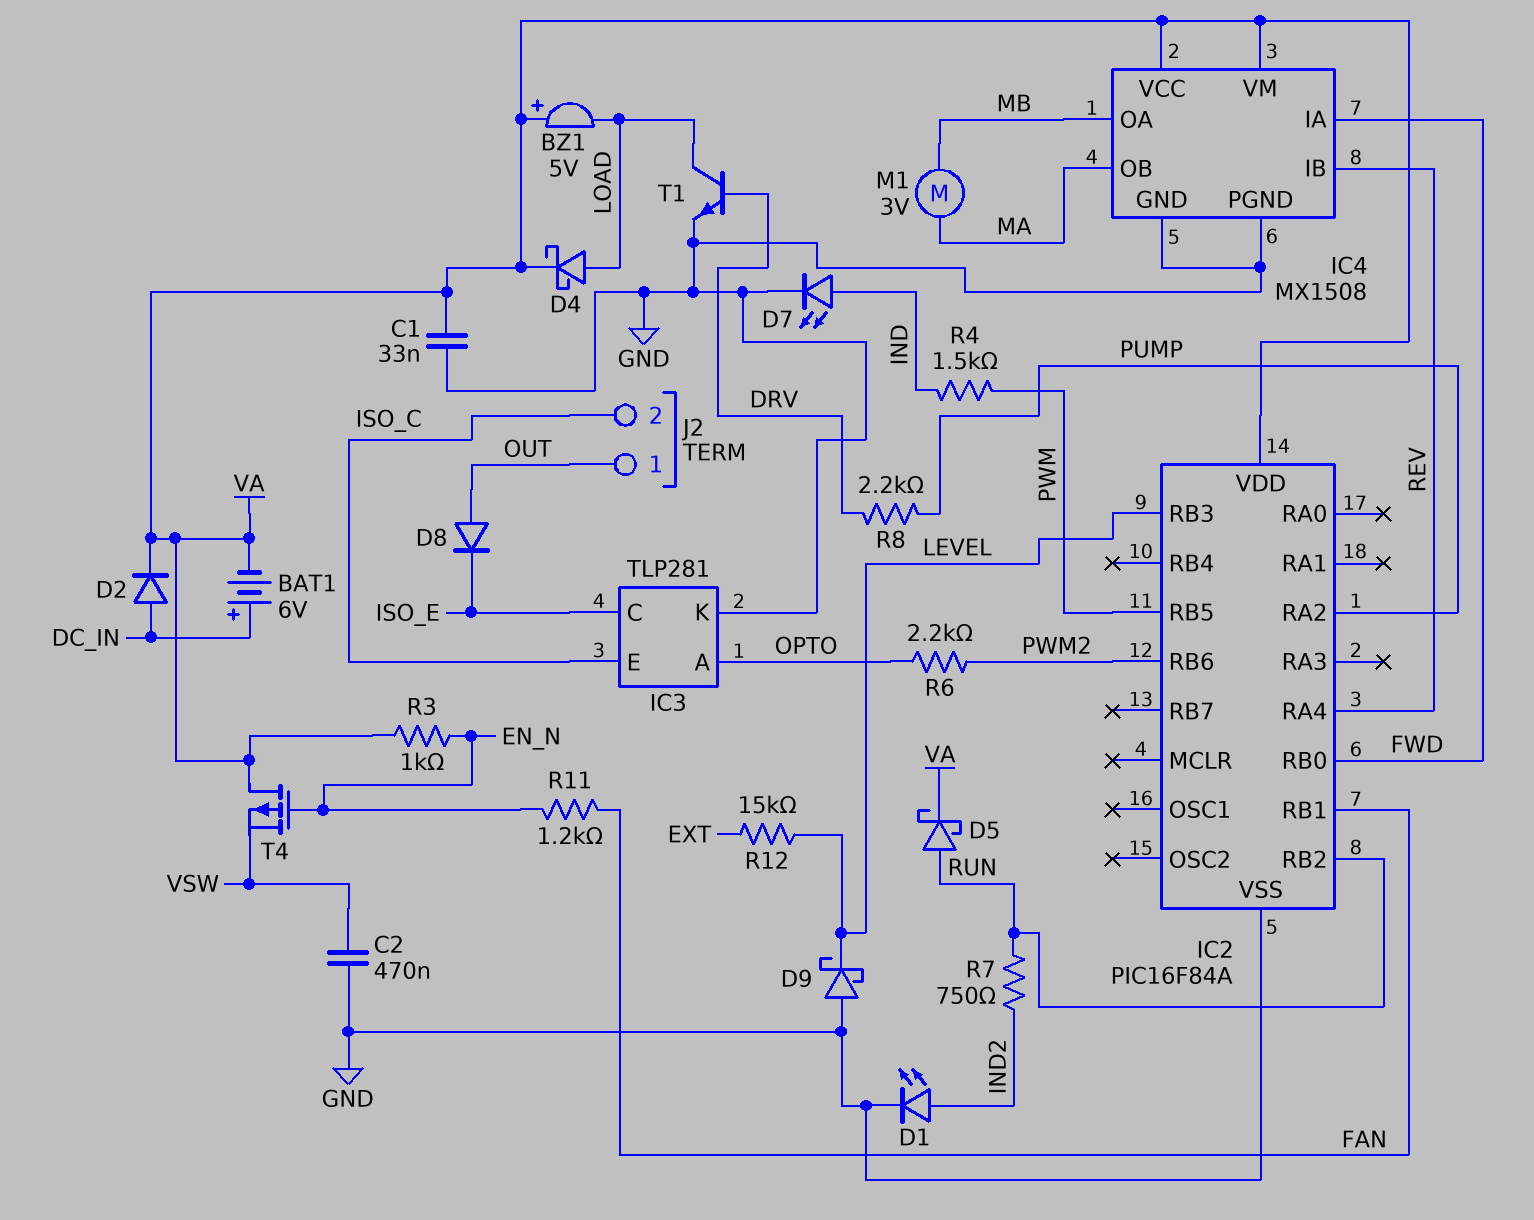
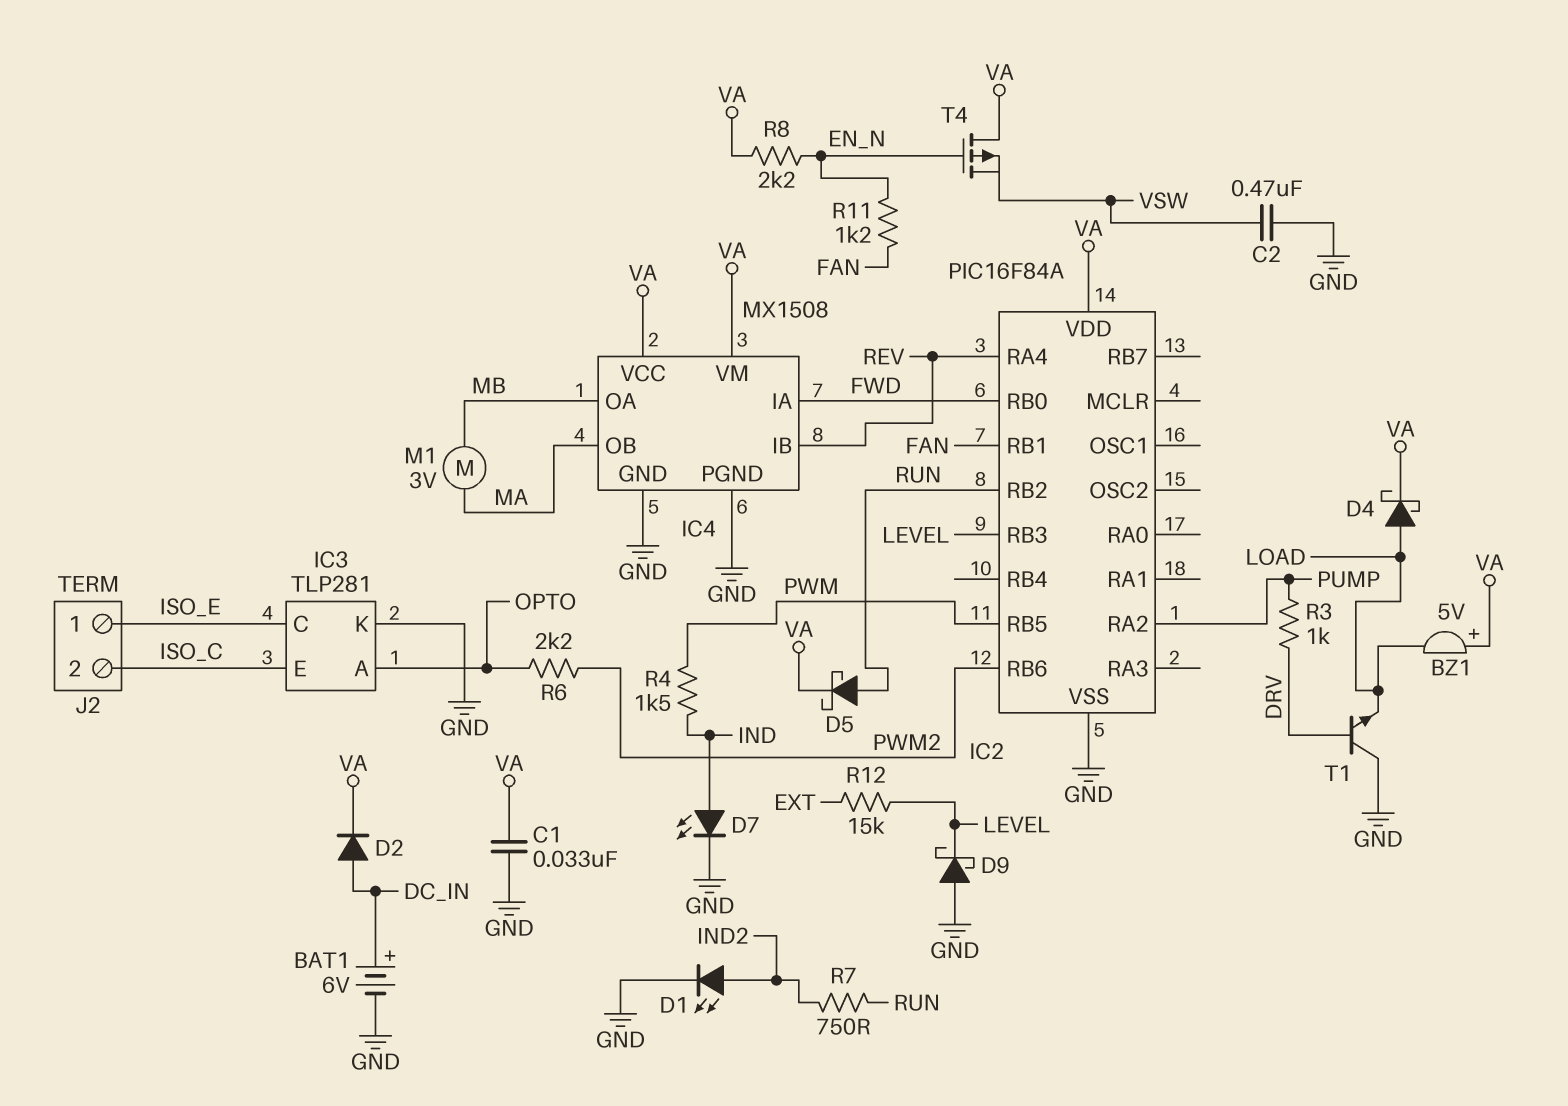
BAT1: 6V (plus DC_IN, minus VA) -> 6V (plus DC_IN, minus GND)
D8: diode (A OUT, K ISO_E) -> none
J2 pin 1: OUT -> ISO_E
R3: 1k (EN_N, VA) -> 1k (DRV, PUMP)
R8: 2.2k (DRV, PUMP) -> 2.2k (EN_N, VA)
T1: NPN (B DRV, C LOAD, E GND) -> NPN (B DRV, C GND, E LOAD)

